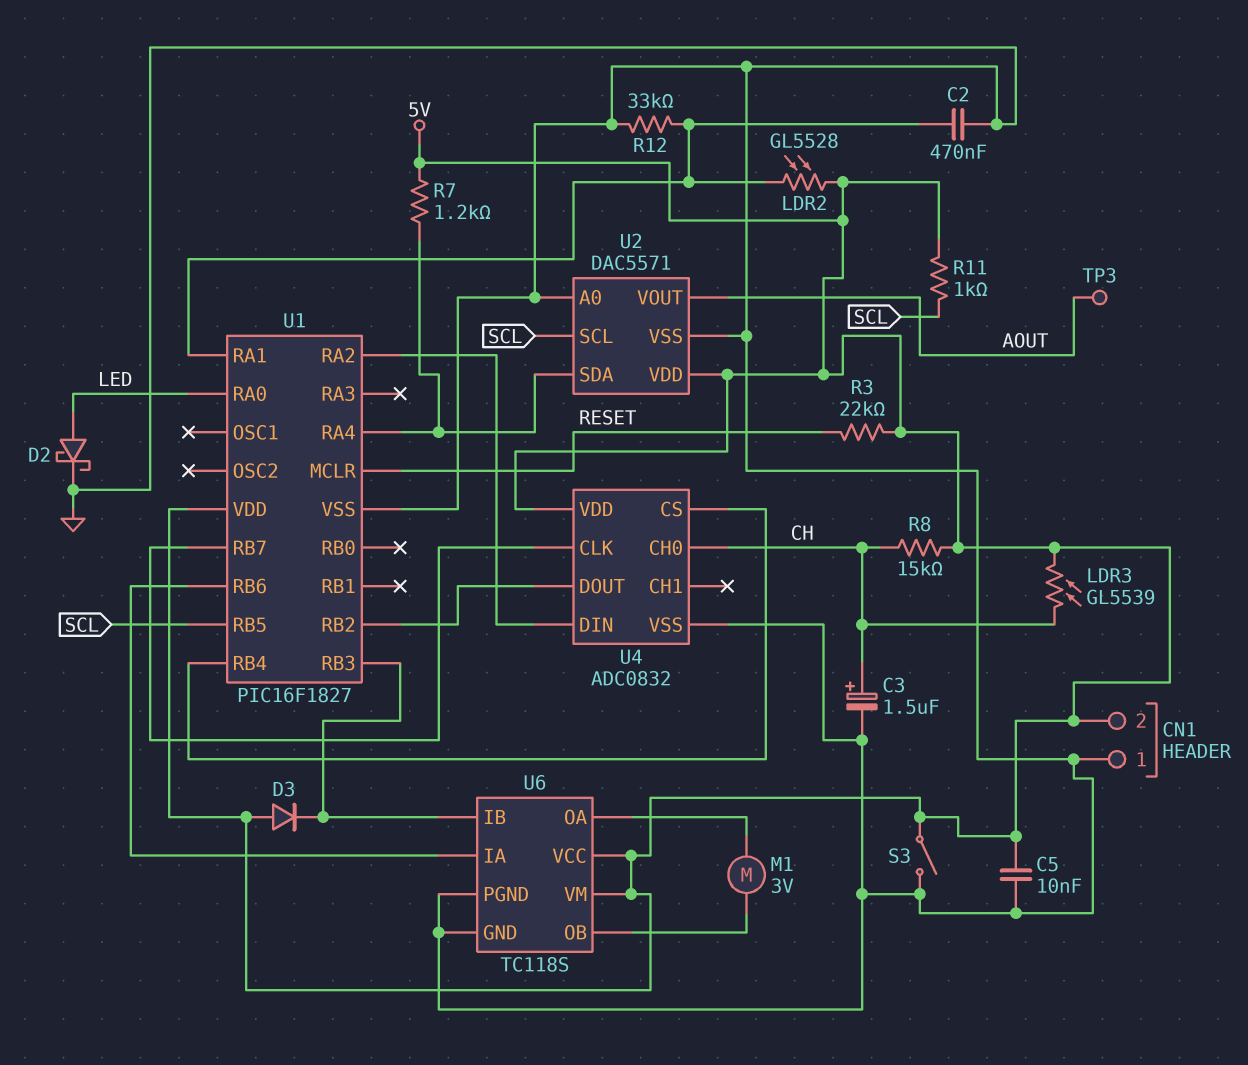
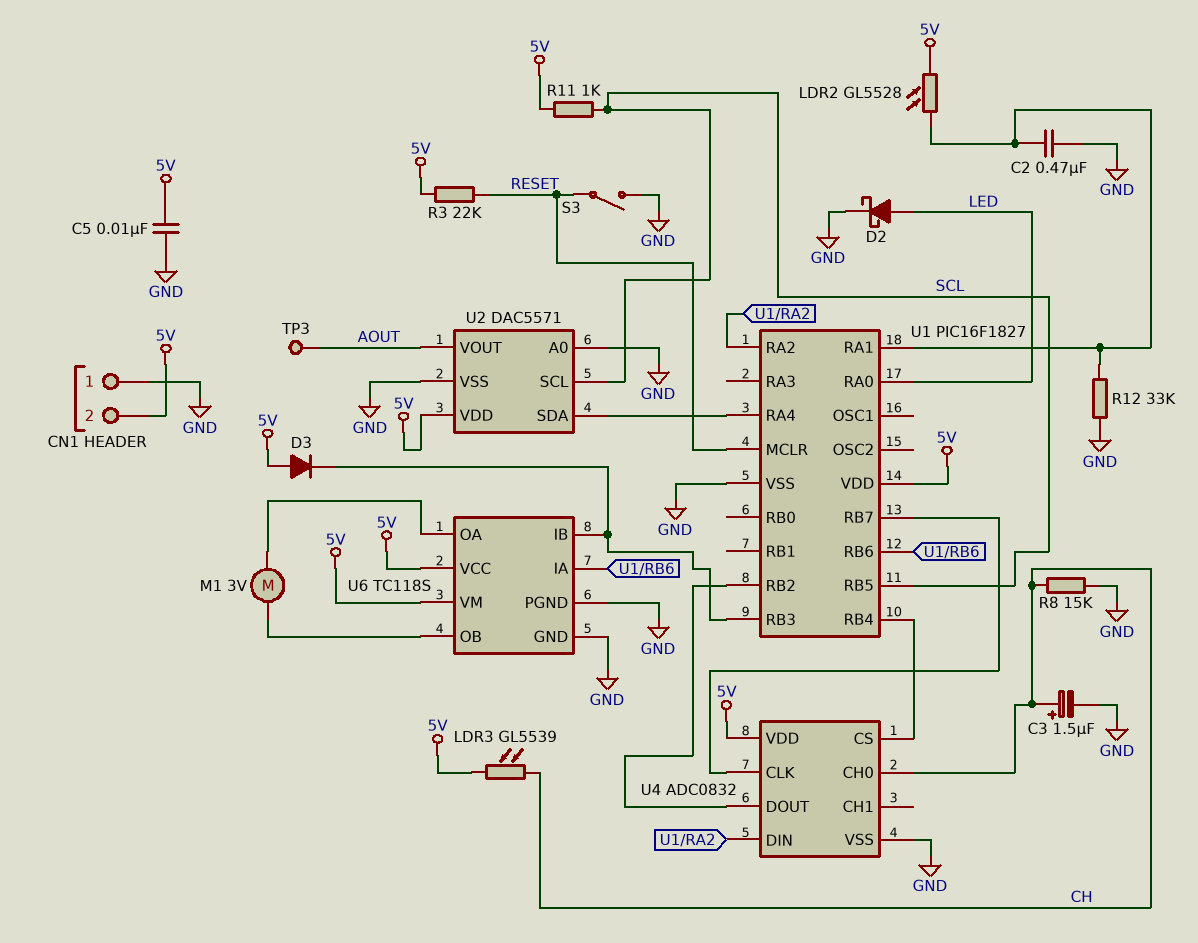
R7: 1.2k (5V, U1/RA4) -> none
R8: 15k (5V, CH) -> 15k (CH, GND)
S3: switch (5V, GND) -> switch (GND, RESET)

